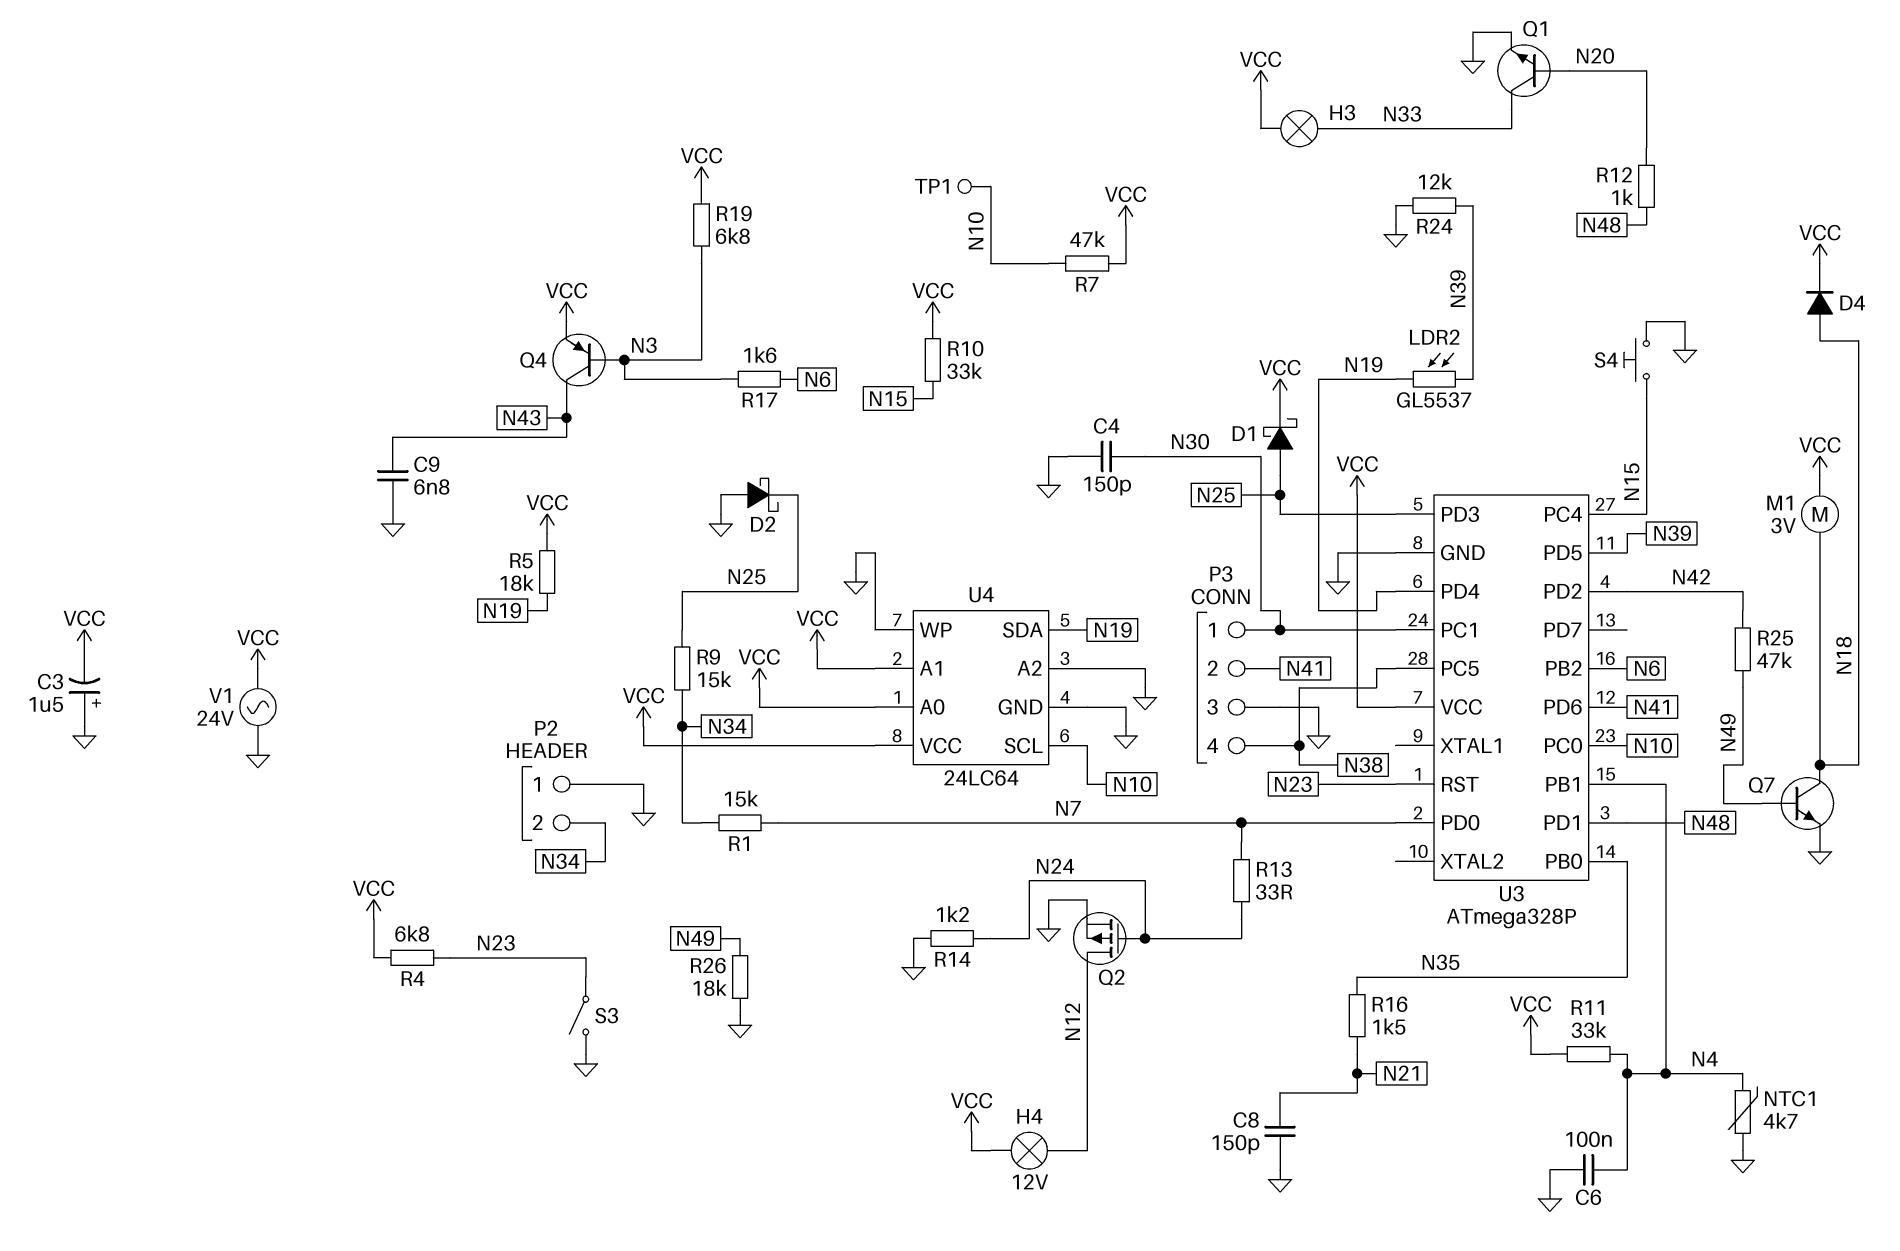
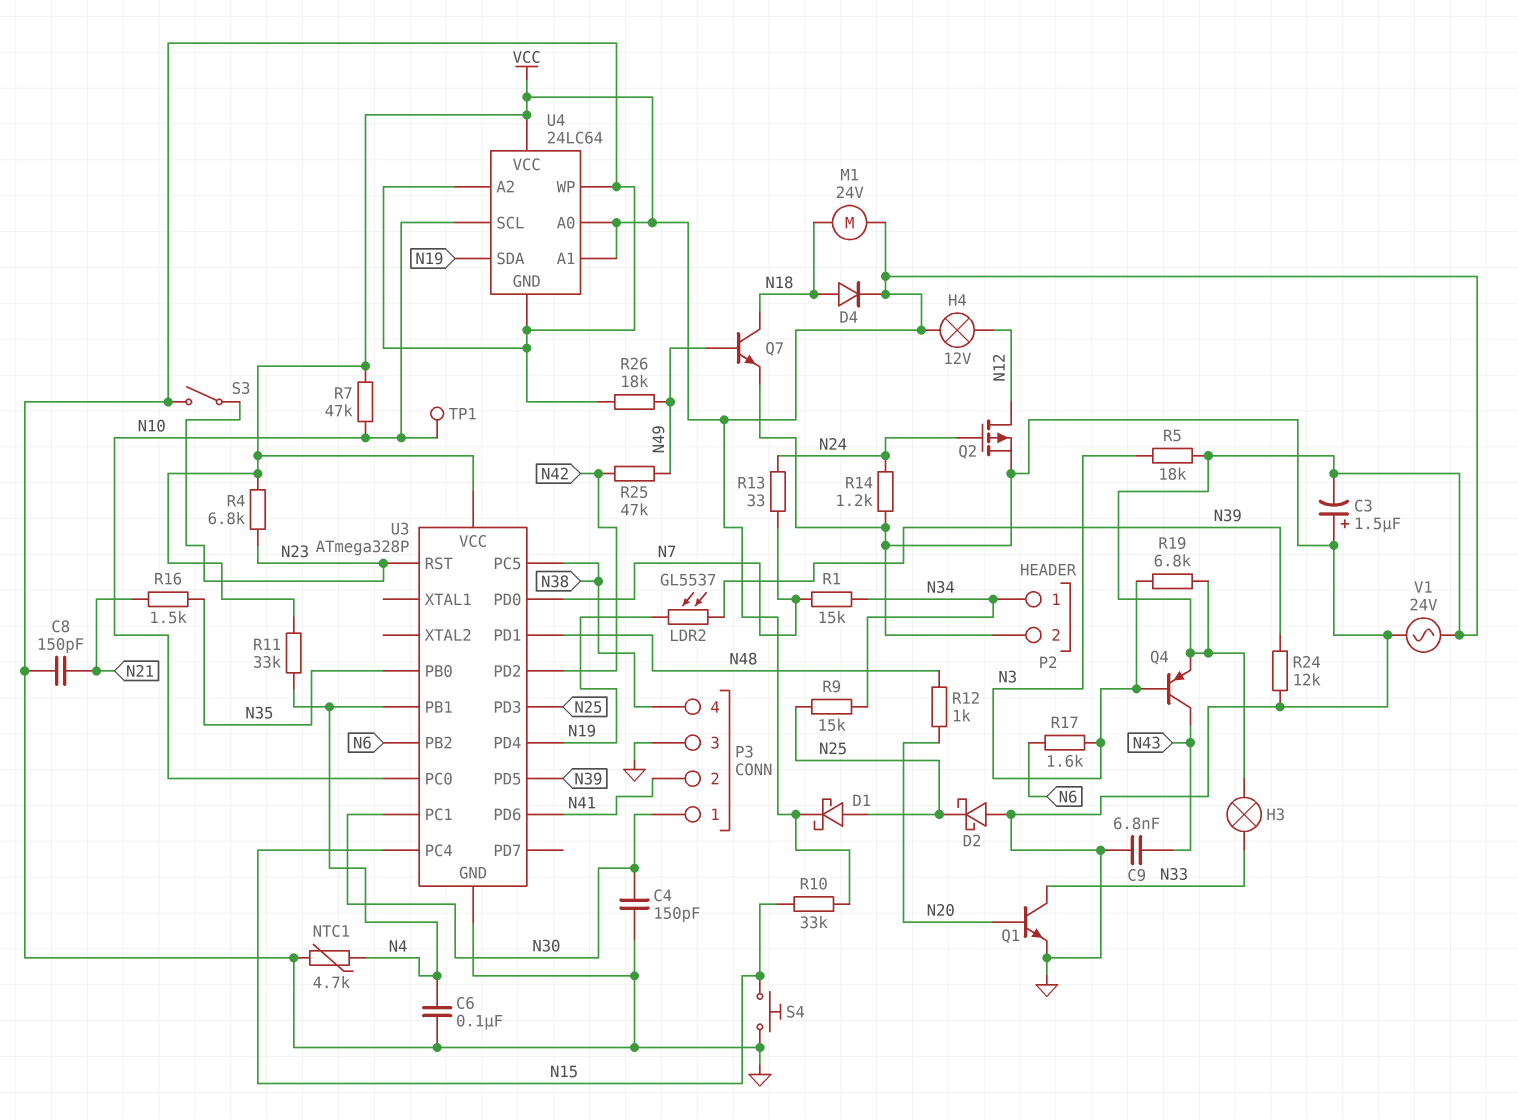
M1: motor 3V (N18, VCC) -> motor 24V (N18, VCC)
P2 pin 1: GND -> N34
P2 pin 2: N34 -> GND
R5: 18k (N19, VCC) -> 18k (N3, VCC)

